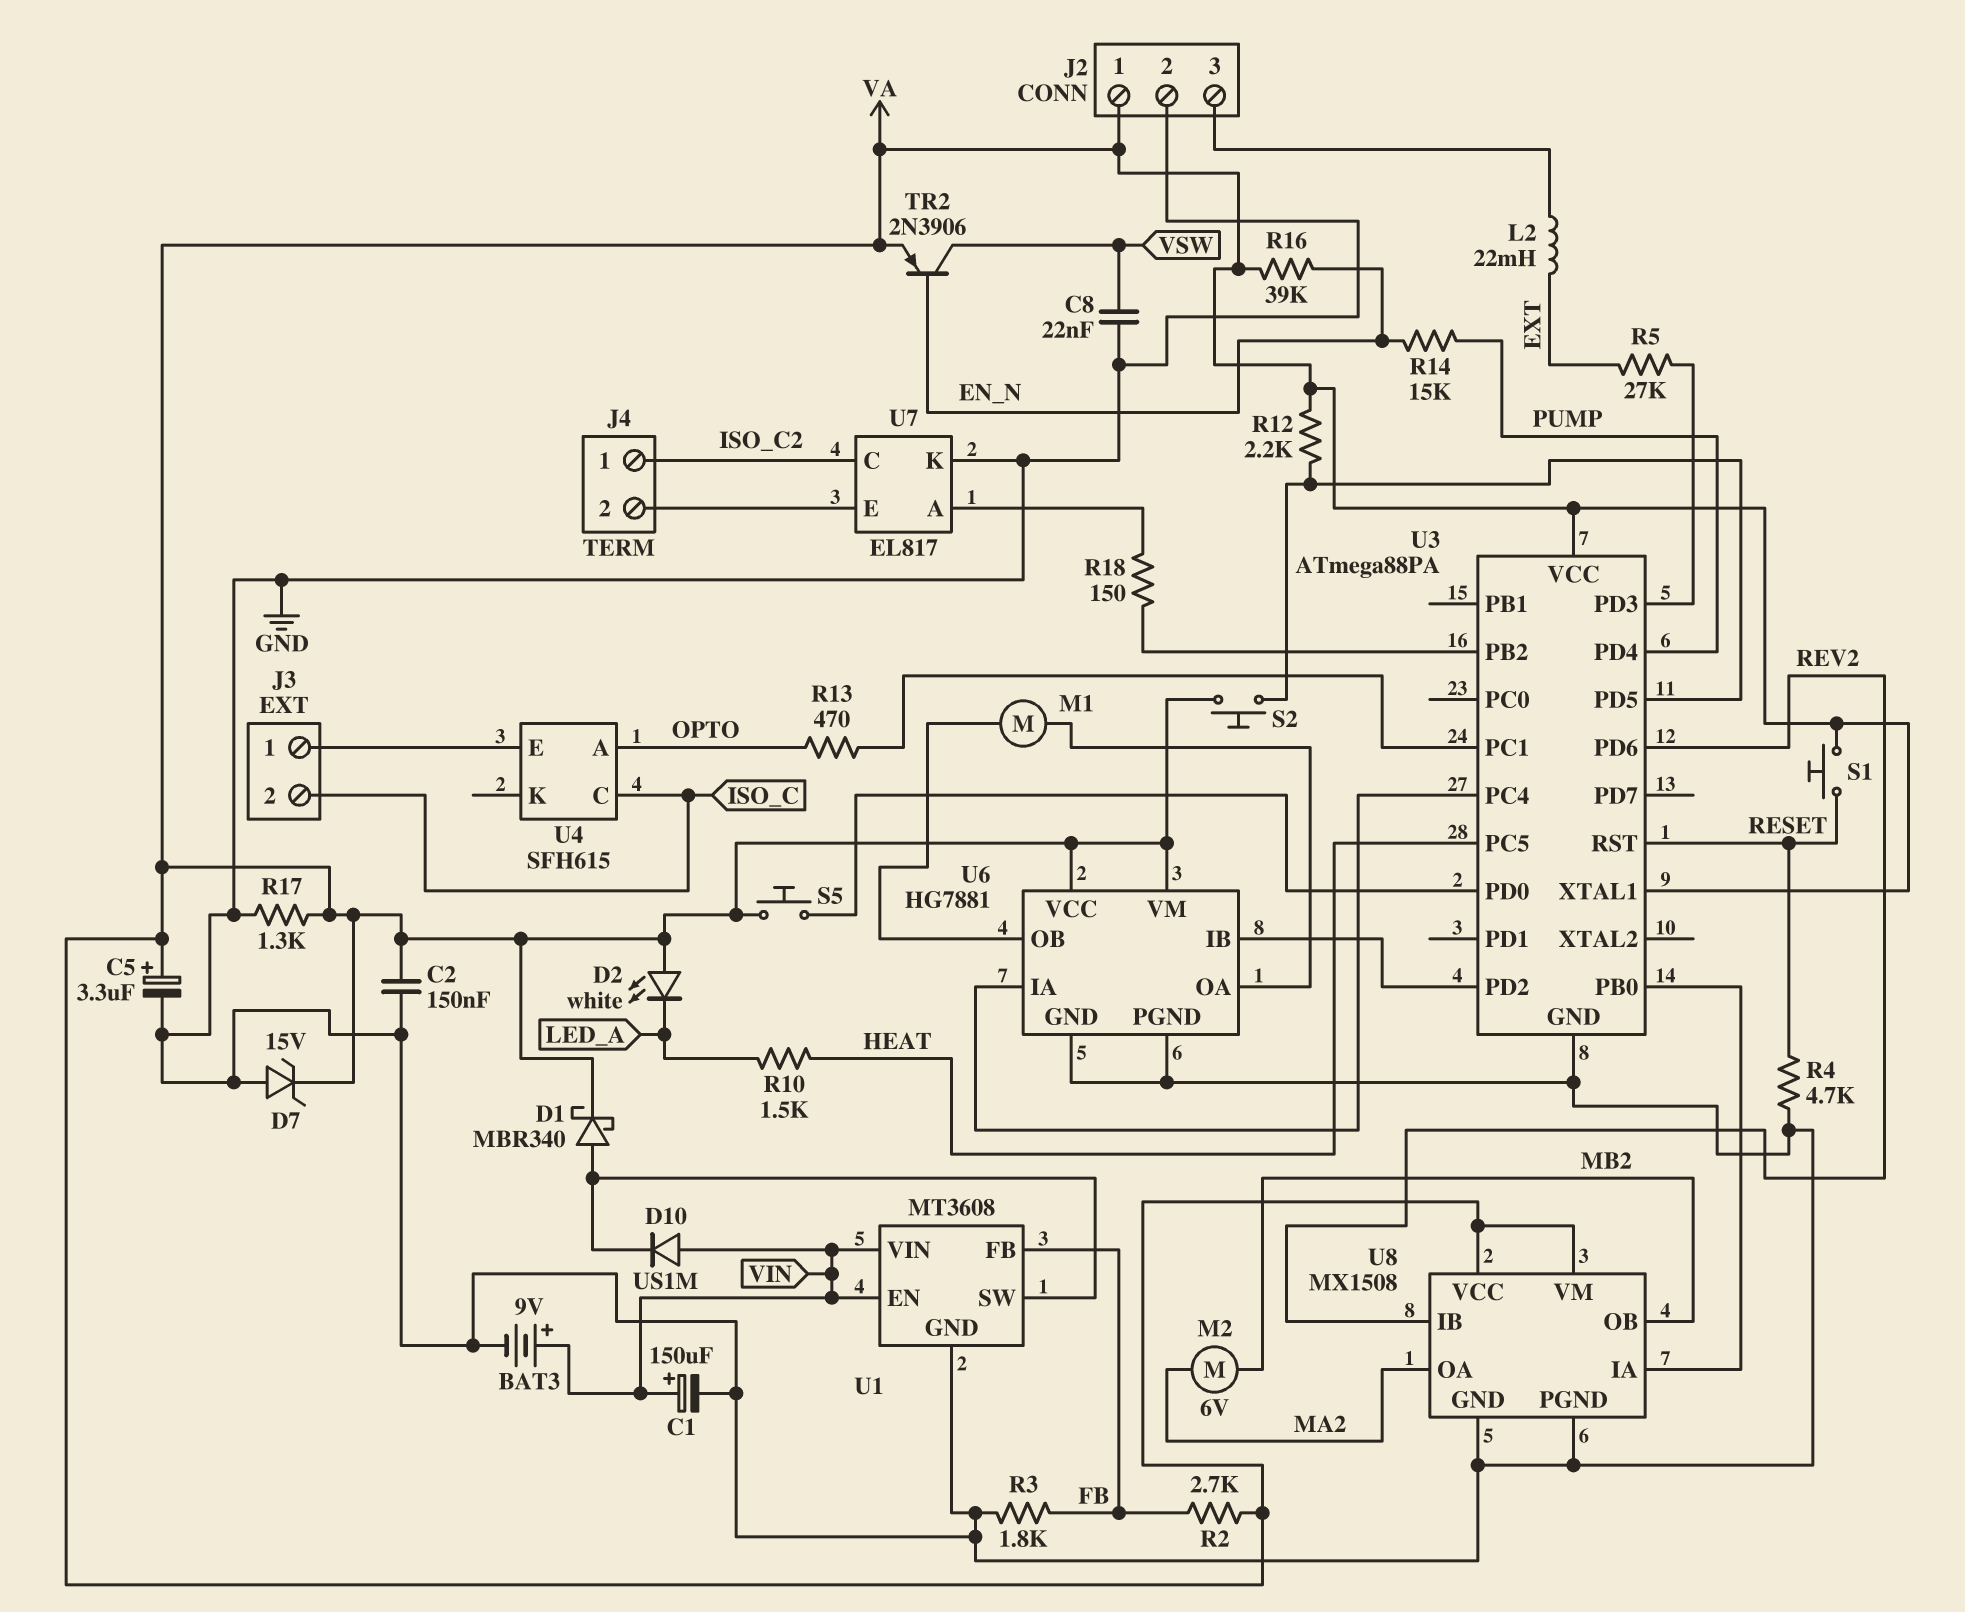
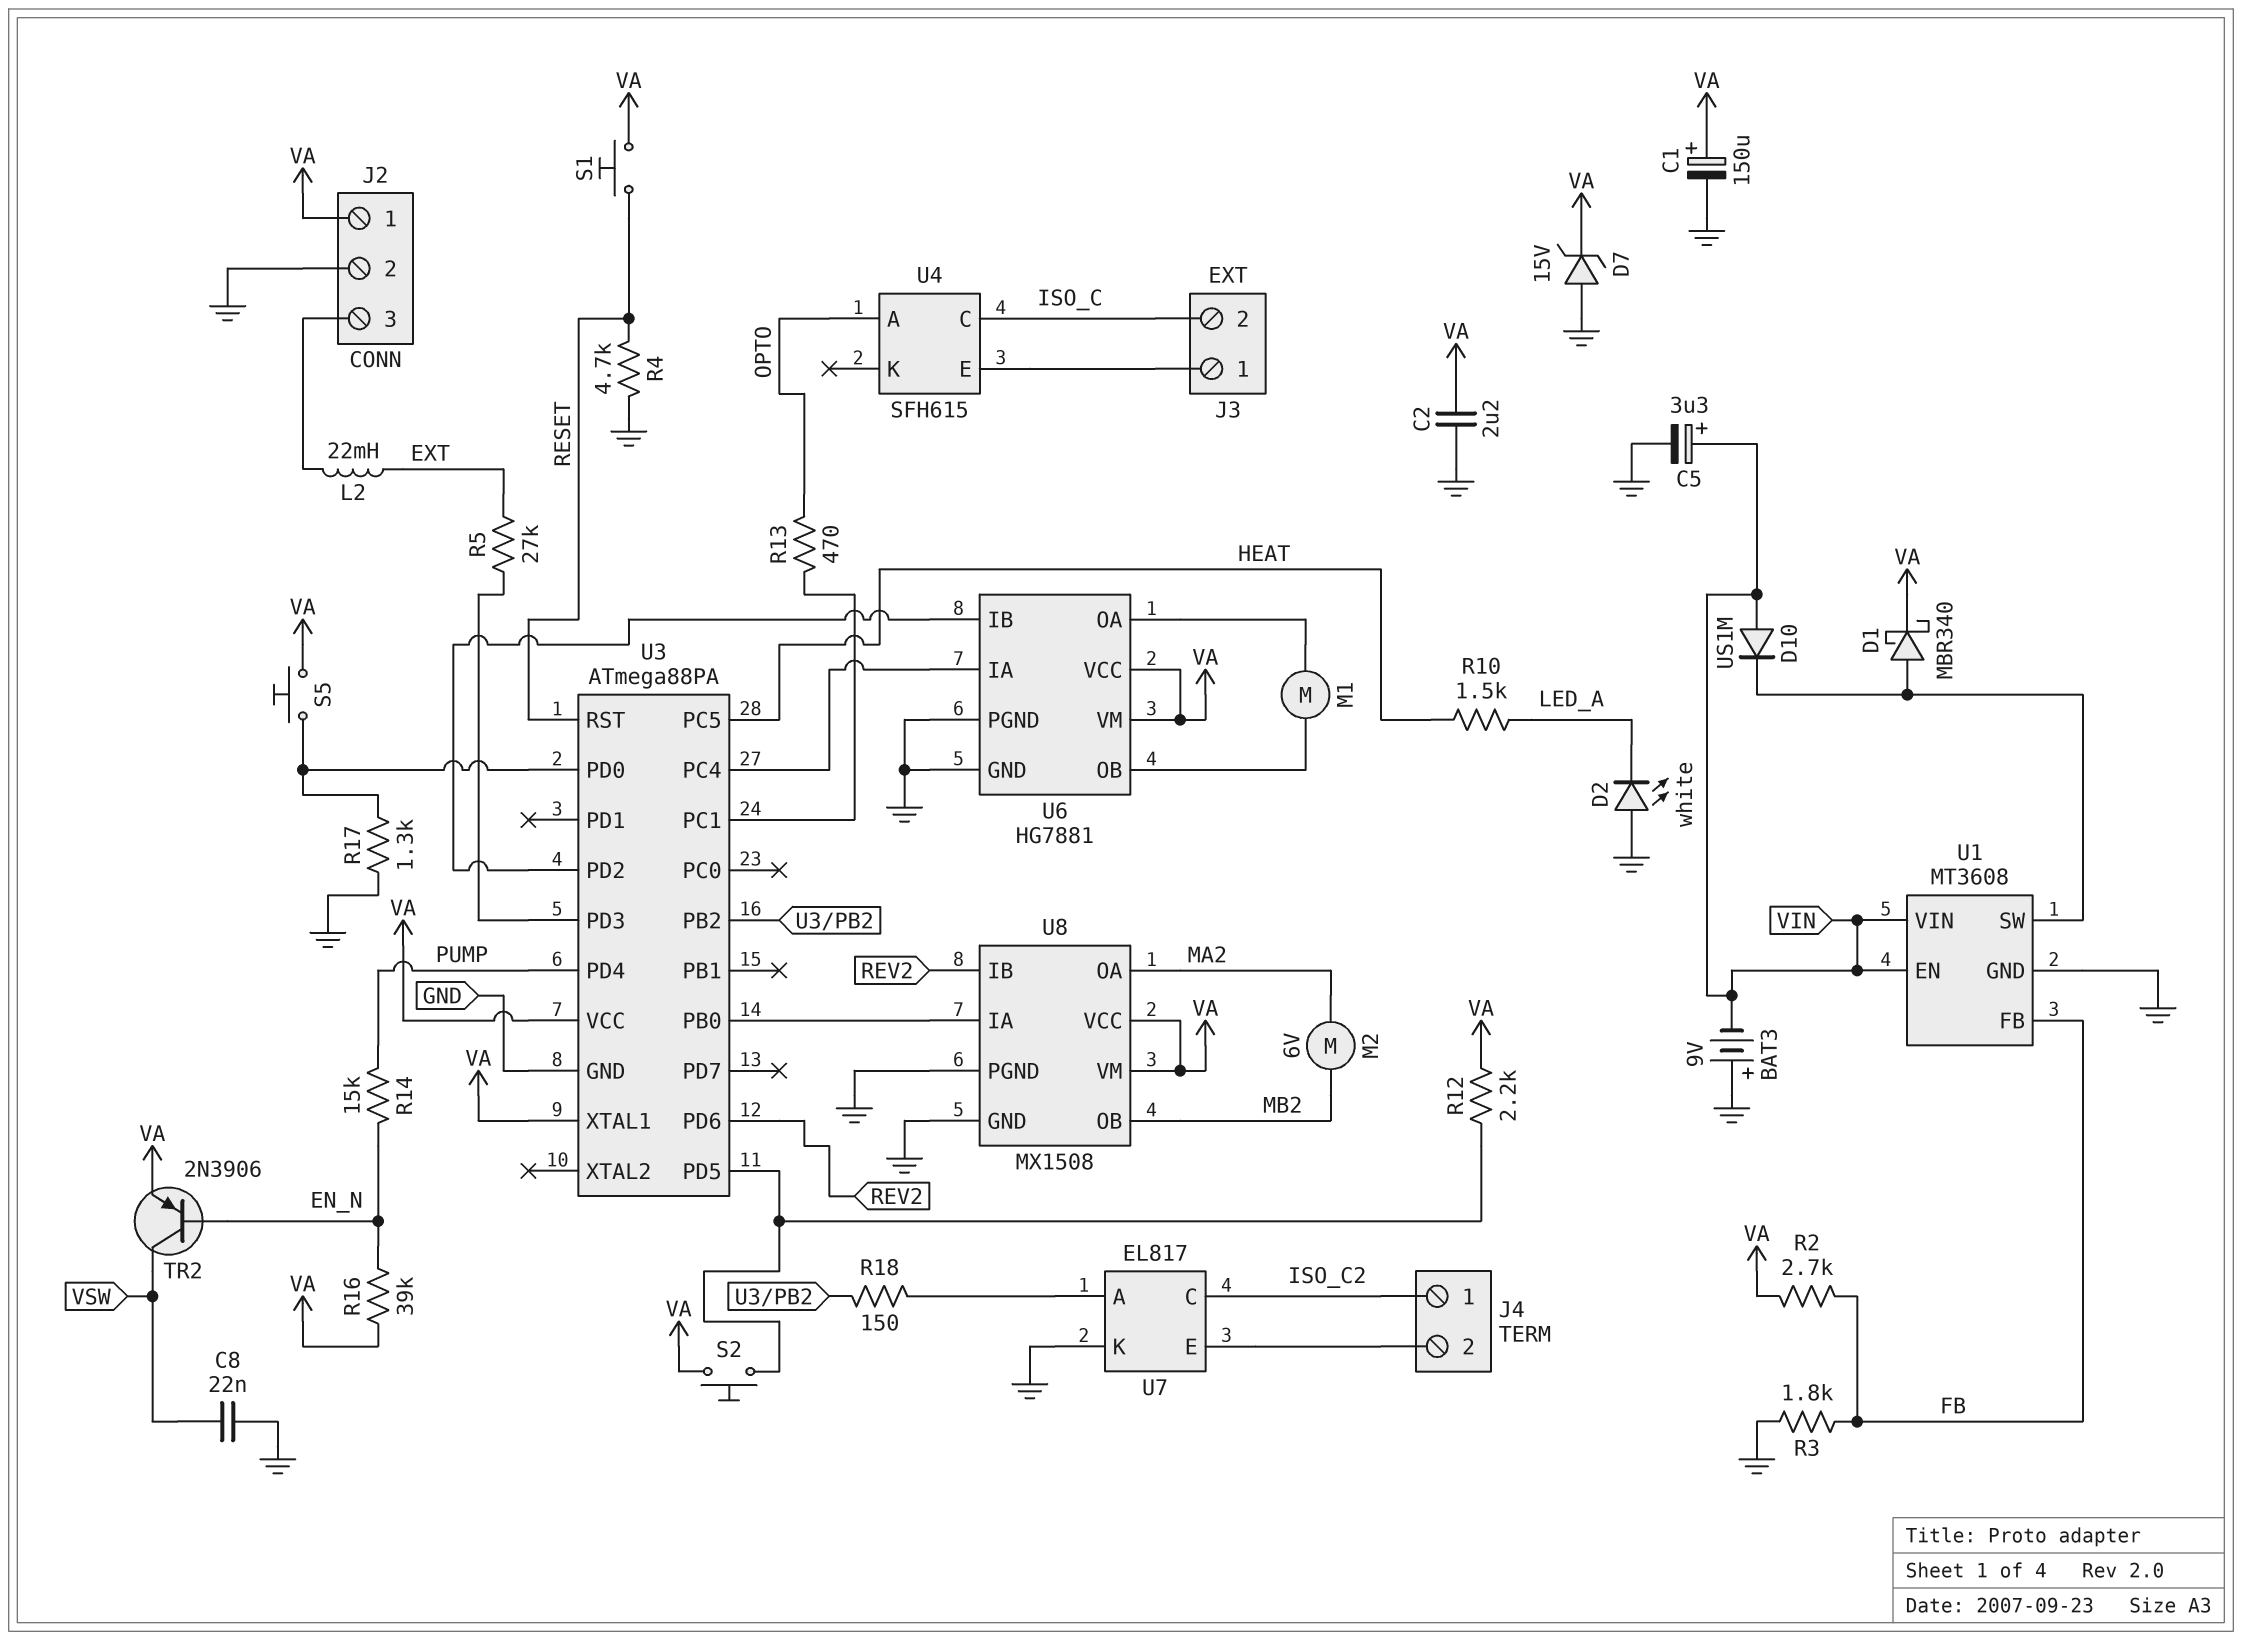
BAT3: 9V (plus VIN, minus GND) -> 9V (plus GND, minus VIN)
C1: 150uF (plus VIN, minus GND) -> 150uF (plus VA, minus GND)
C2: 150nF (GND, VA) -> 2.2uF (GND, VA)
C5: 3.3uF (plus VA, minus GND) -> 3.3uF (plus VIN, minus GND)
D2: LED white (A VA, K LED_A) -> LED white (A GND, K LED_A)
R17: 1.3k (GND, VA) -> 1.3k (GND, U3/PD0)

